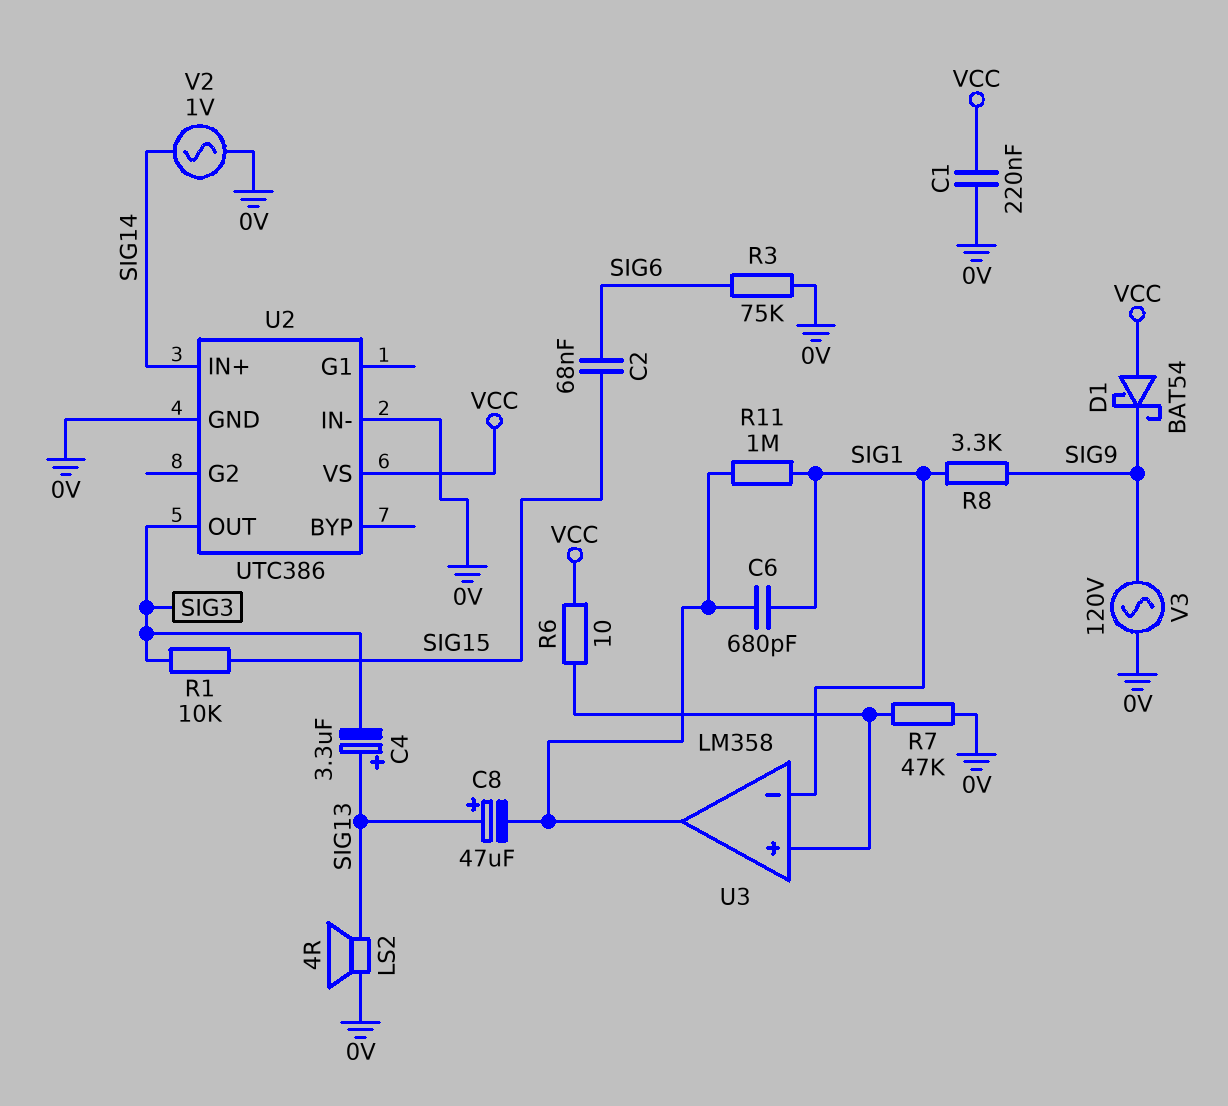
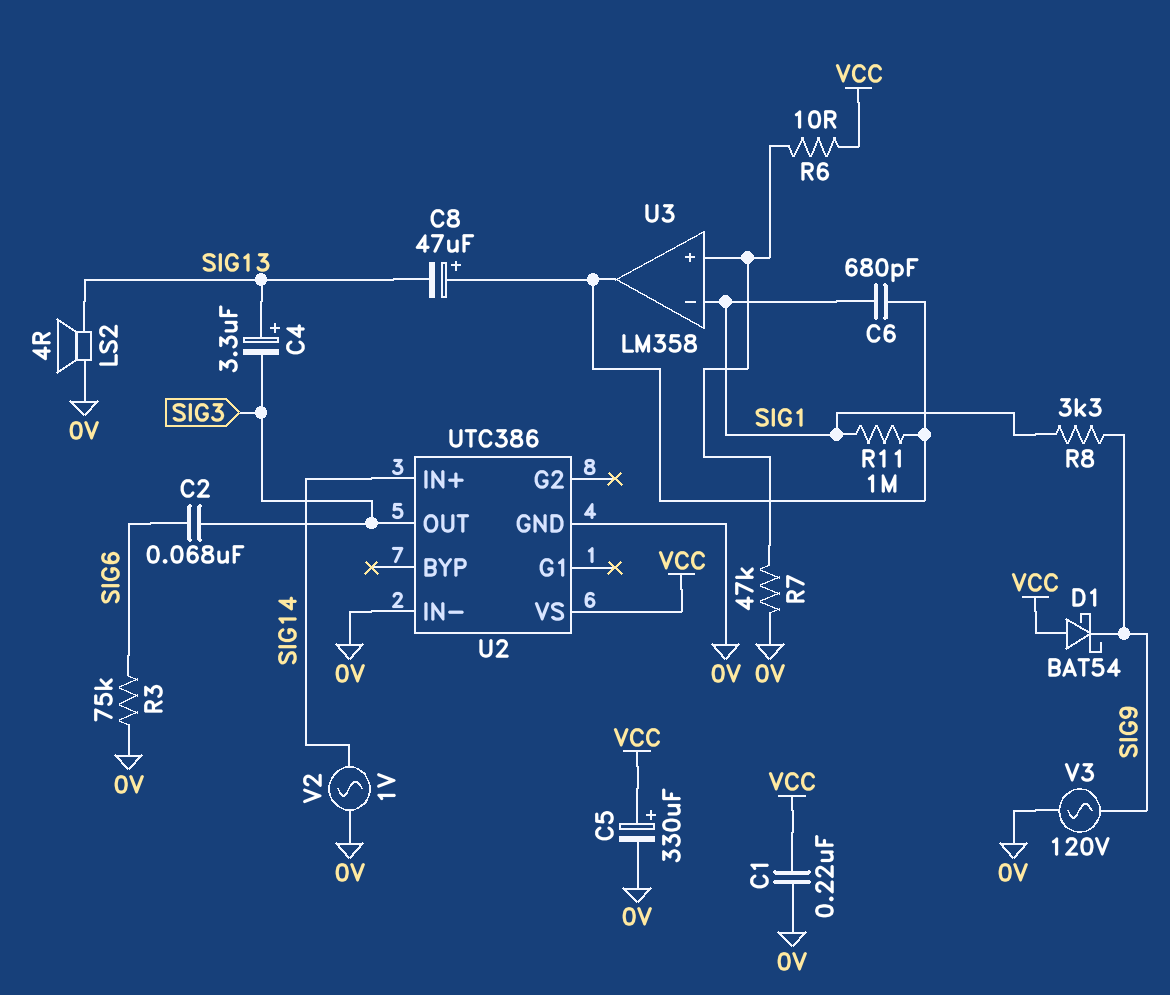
C2: 68nF (SIG6, SIG15) -> 68nF (SIG3, SIG6)
C5: none -> 330uF (plus VCC, minus 0V)
C8: 47uF (plus SIG13, minus U3/out) -> 47uF (plus U3/out, minus SIG13)
R1: 10k (SIG3, SIG15) -> none

